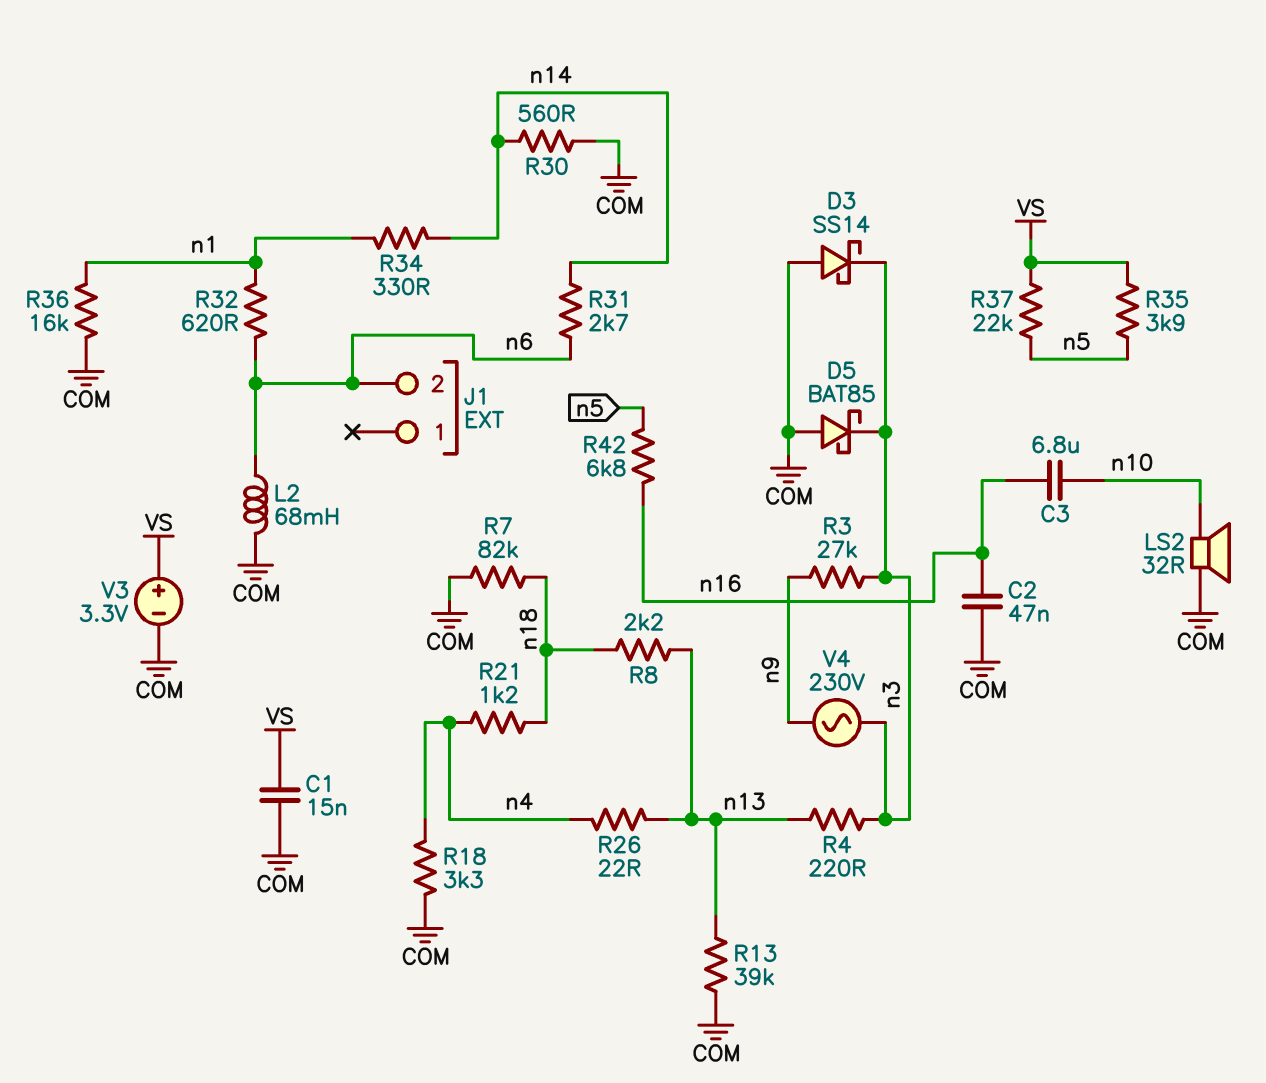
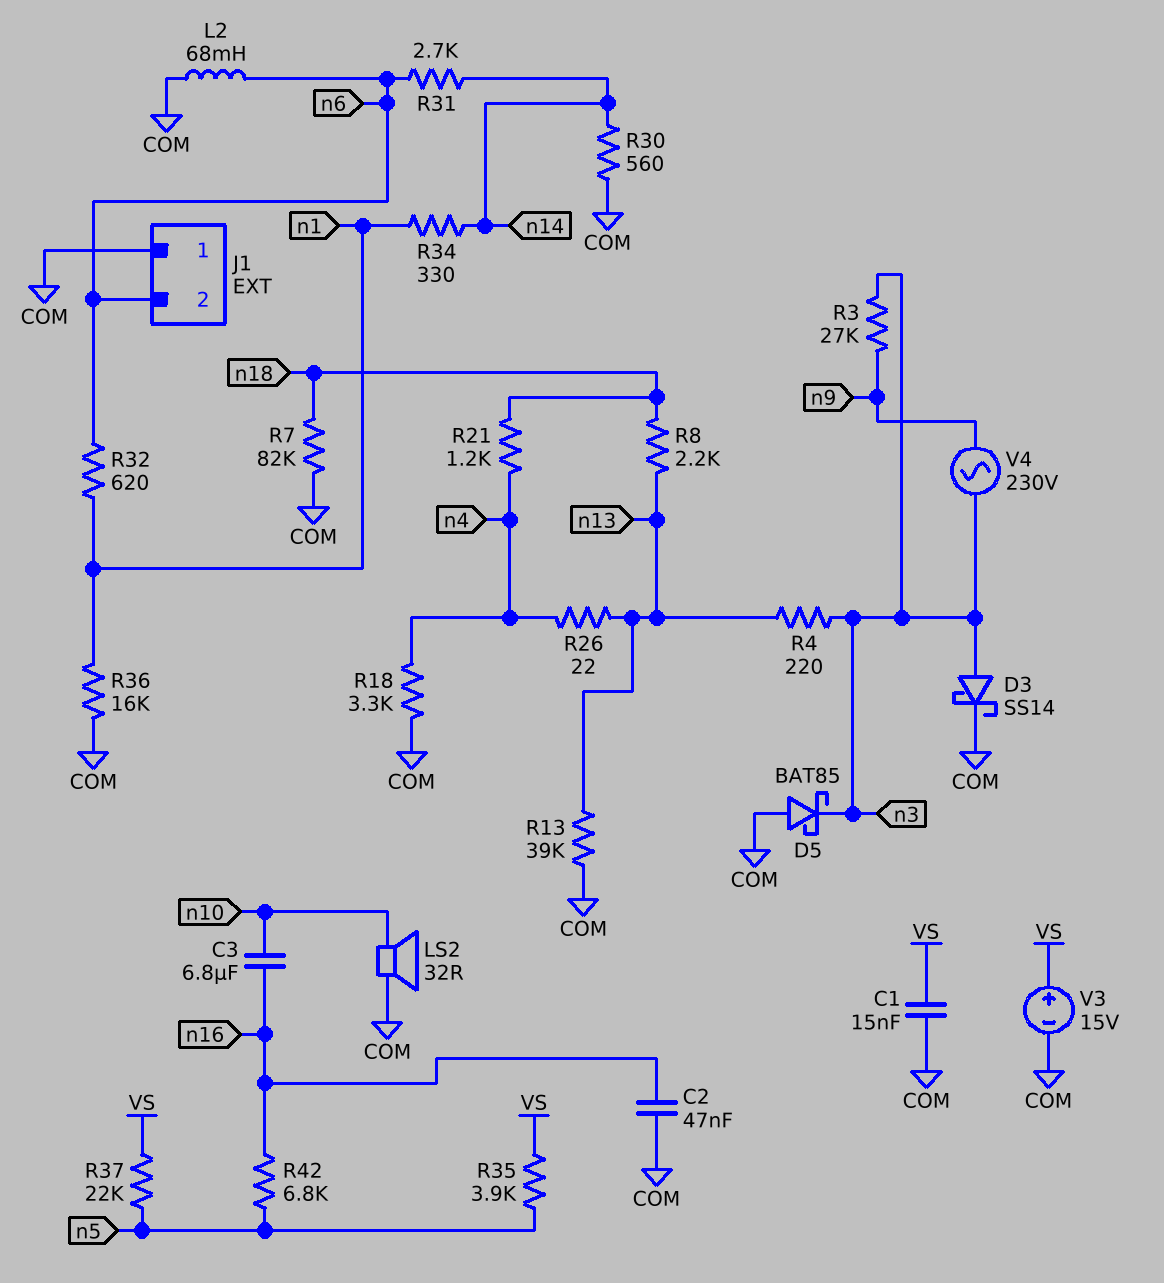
D3: schottky SS14 (A COM, K n3) -> schottky SS14 (A n3, K COM)
J1 pin 1: none -> COM
V3: 3.3V (plus VS, minus COM) -> 15V (plus VS, minus COM)

